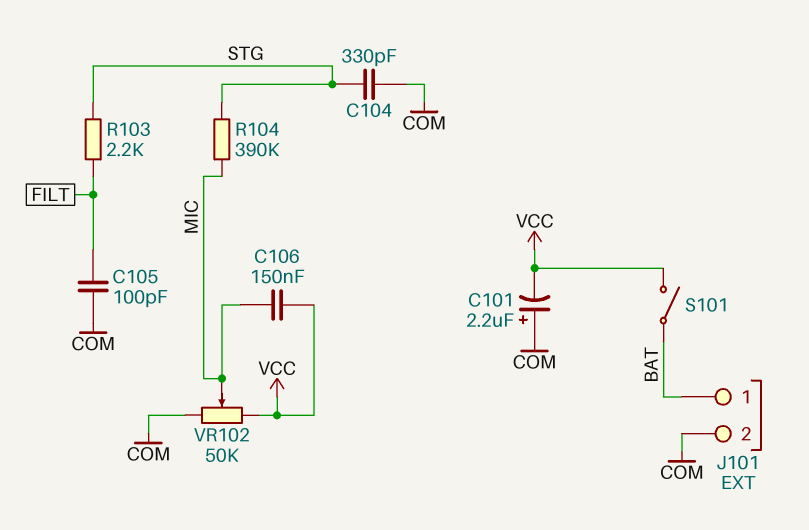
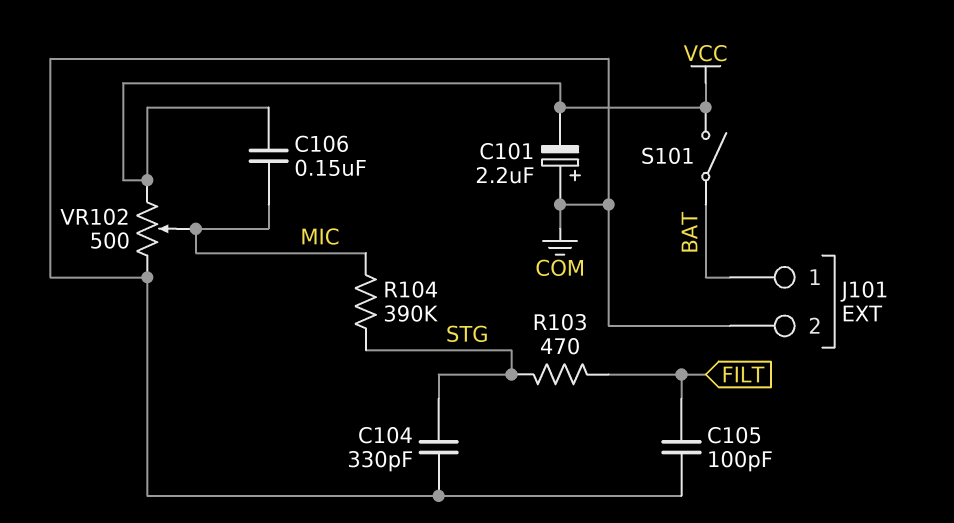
R103: 2.2k (FILT, STG) -> 470 (FILT, STG)
VR102: 50k (COM, VCC, wiper MIC) -> 500 (COM, VCC, wiper MIC)

